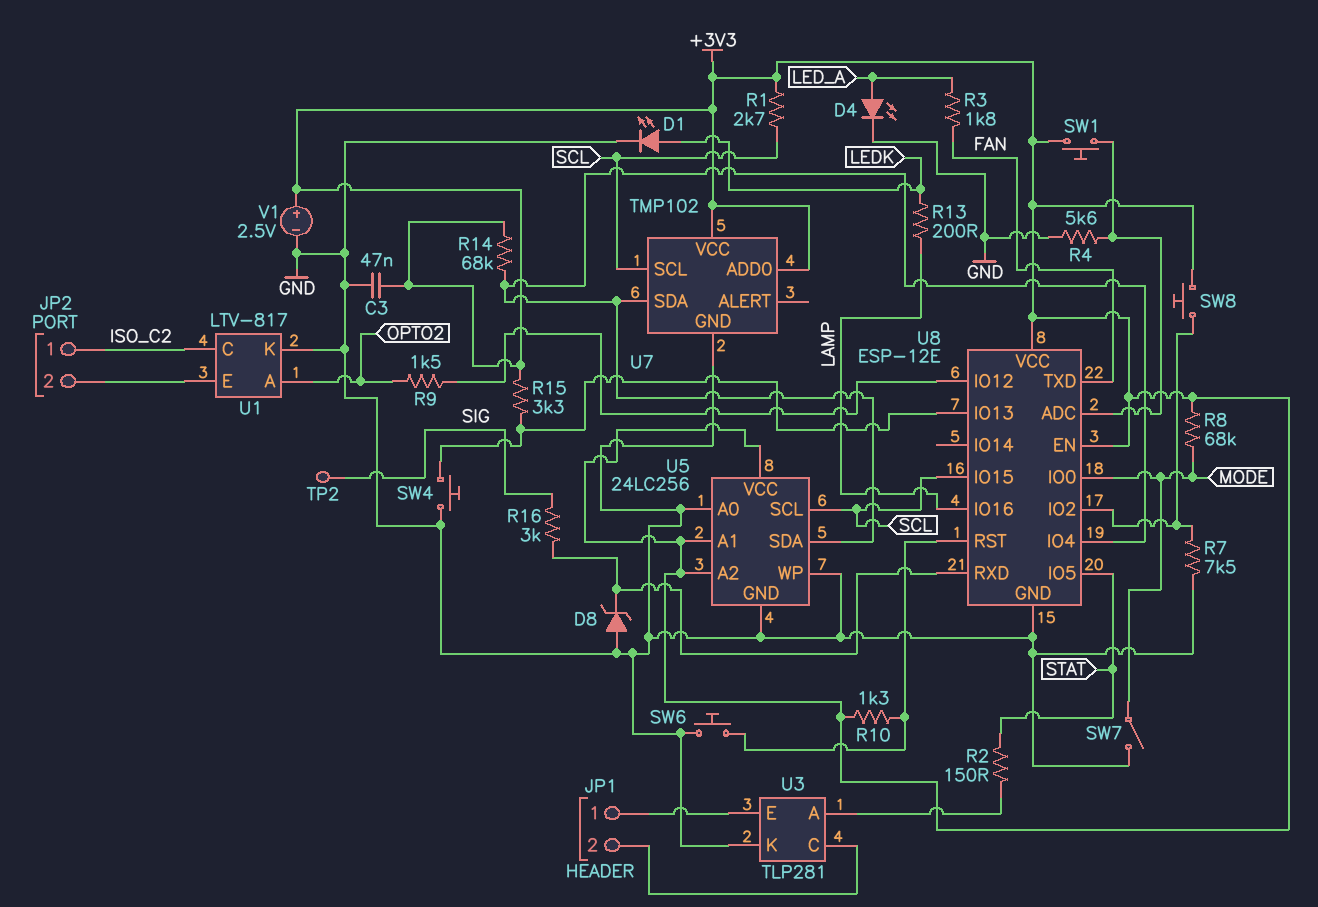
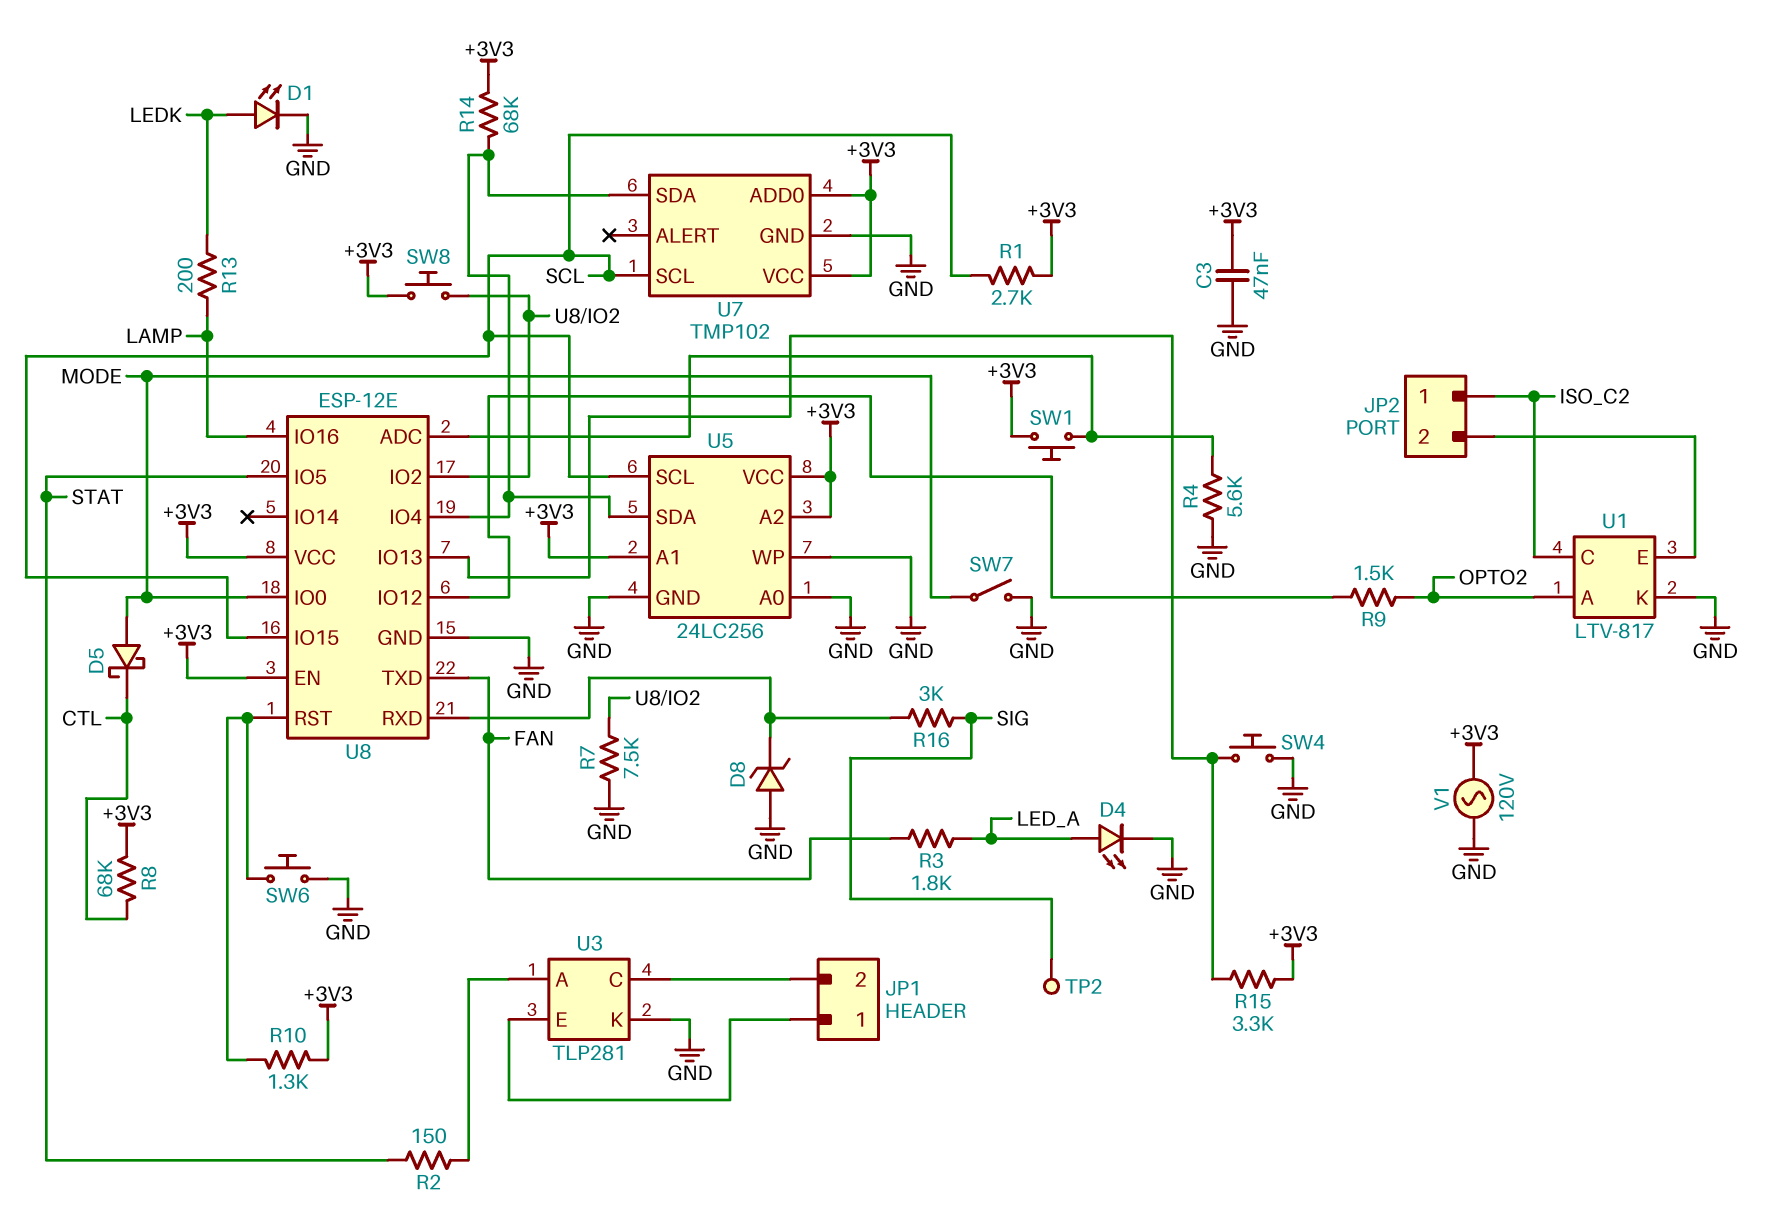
D5: none -> schottky (A MODE, K CTL)
R8: 68k (+3V3, MODE) -> 68k (+3V3, CTL)
V1: 2.5V (plus +3V3, minus GND) -> AC 120V (+3V3, GND)

